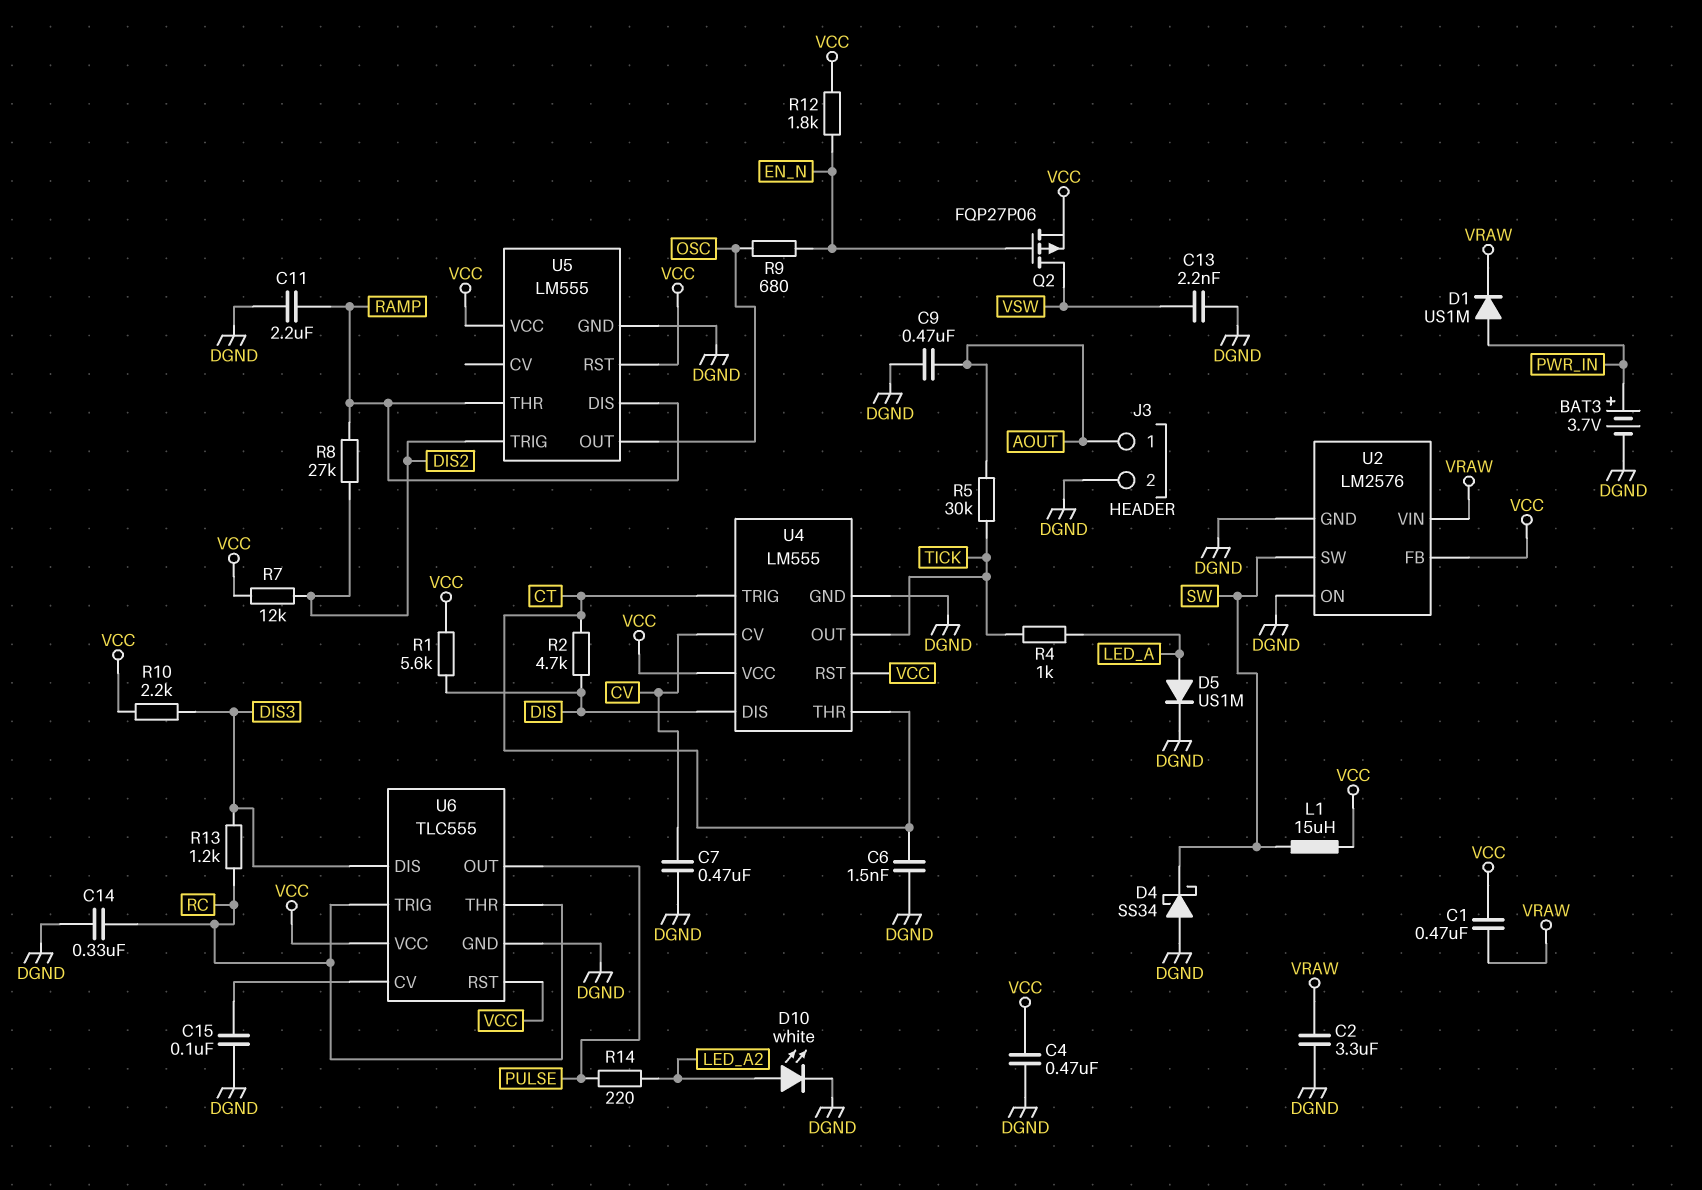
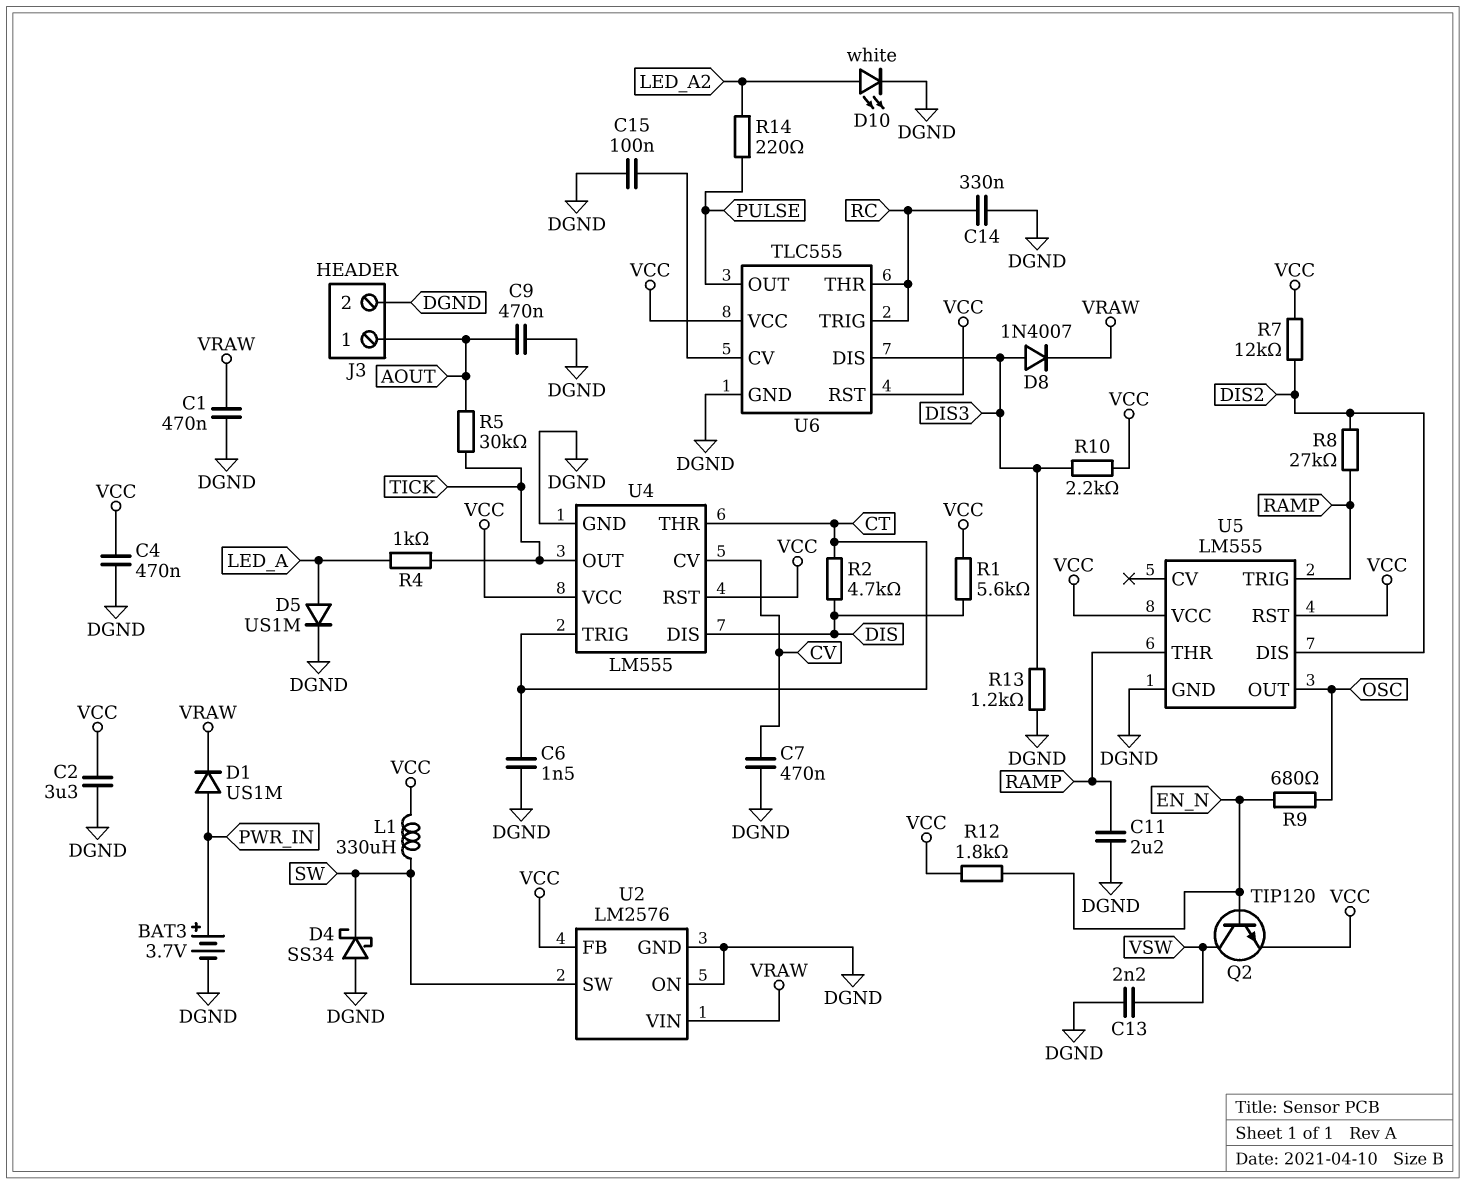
C1: 470nF (VCC, VRAW) -> 470nF (DGND, VRAW)
C2: 3.3uF (DGND, VRAW) -> 3.3uF (DGND, VCC)
D8: none -> diode 1N4007 (A DIS3, K VRAW)
L1: 15uH (SW, VCC) -> 330uH (SW, VCC)
Q2: PMOS FQP27P06 (G EN_N, D VSW, S VCC) -> NPN TIP120 (B EN_N, C VSW, E VCC)
R13: 1.2k (DIS3, RC) -> 1.2k (DGND, DIS3)
U5 pin DIS: RAMP -> DIS2
U5 pin TRIG: DIS2 -> RAMP

